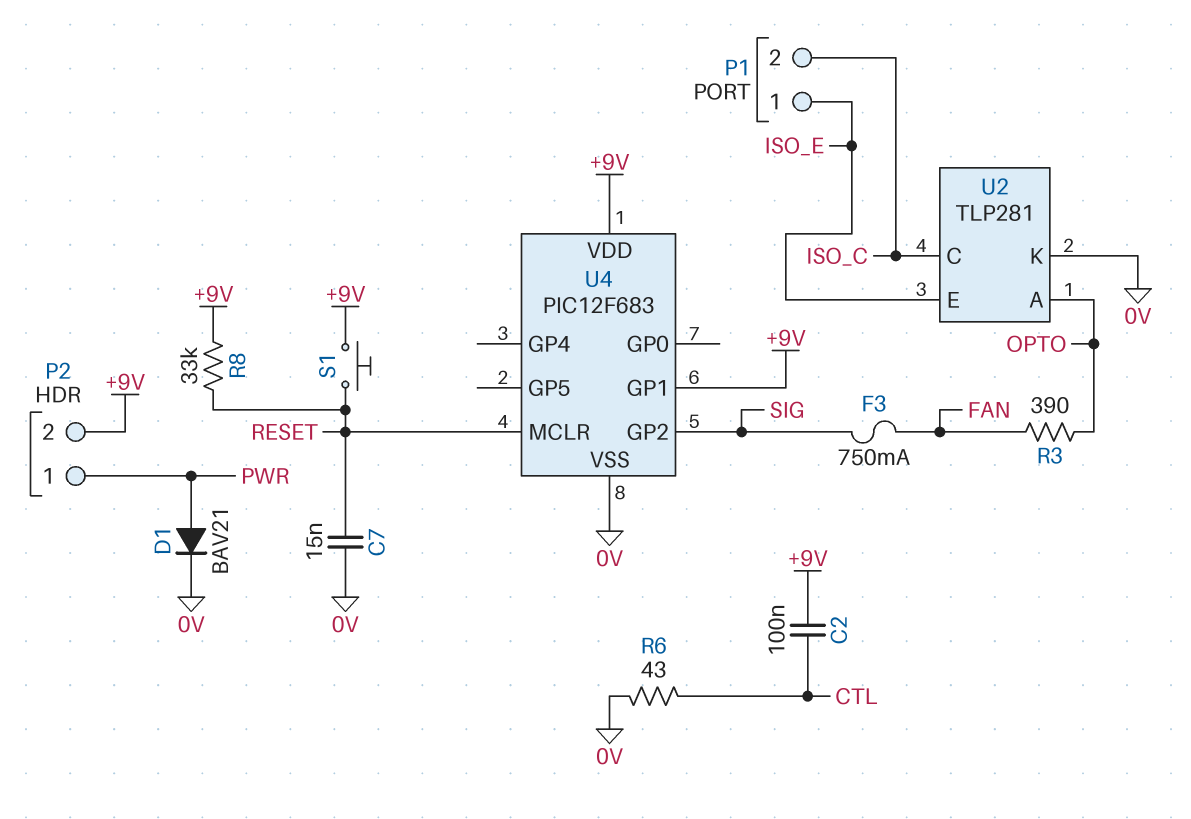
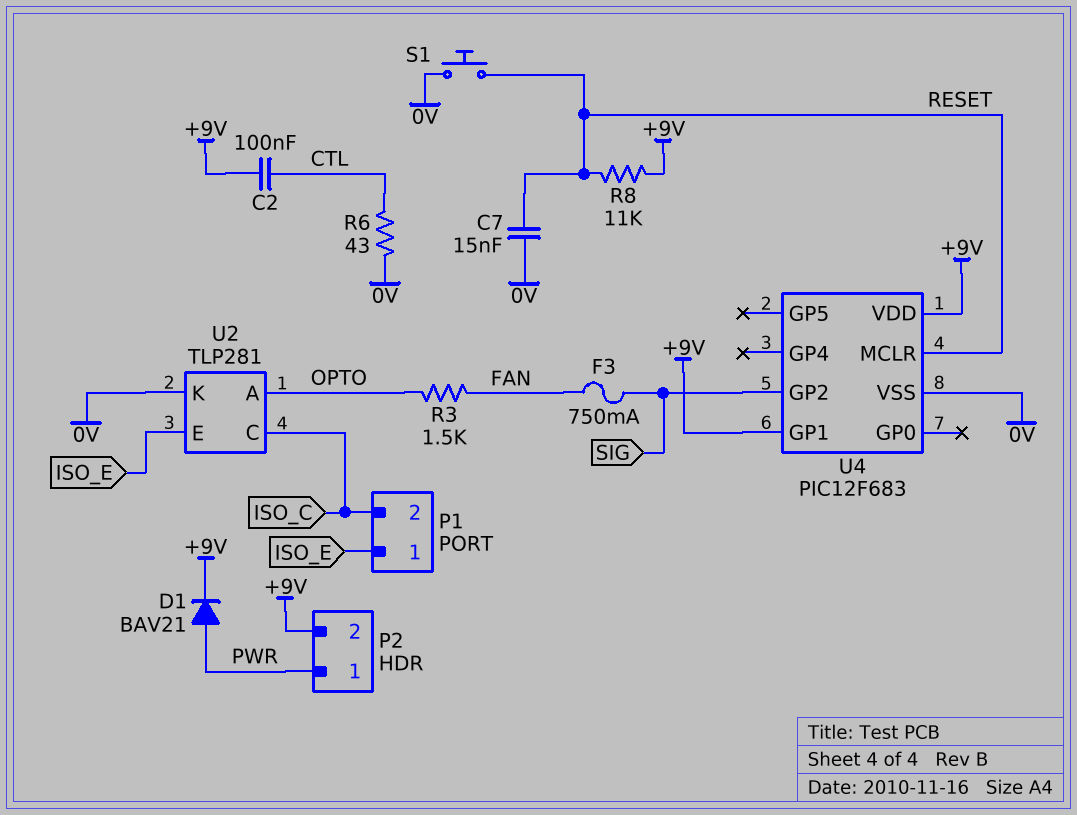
D1: diode BAV21 (A PWR, K 0V) -> diode BAV21 (A PWR, K +9V)
R3: 390 (FAN, OPTO) -> 1.5k (FAN, OPTO)
R8: 33k (+9V, RESET) -> 11k (+9V, RESET)
S1: button (+9V, RESET) -> button (0V, RESET)

